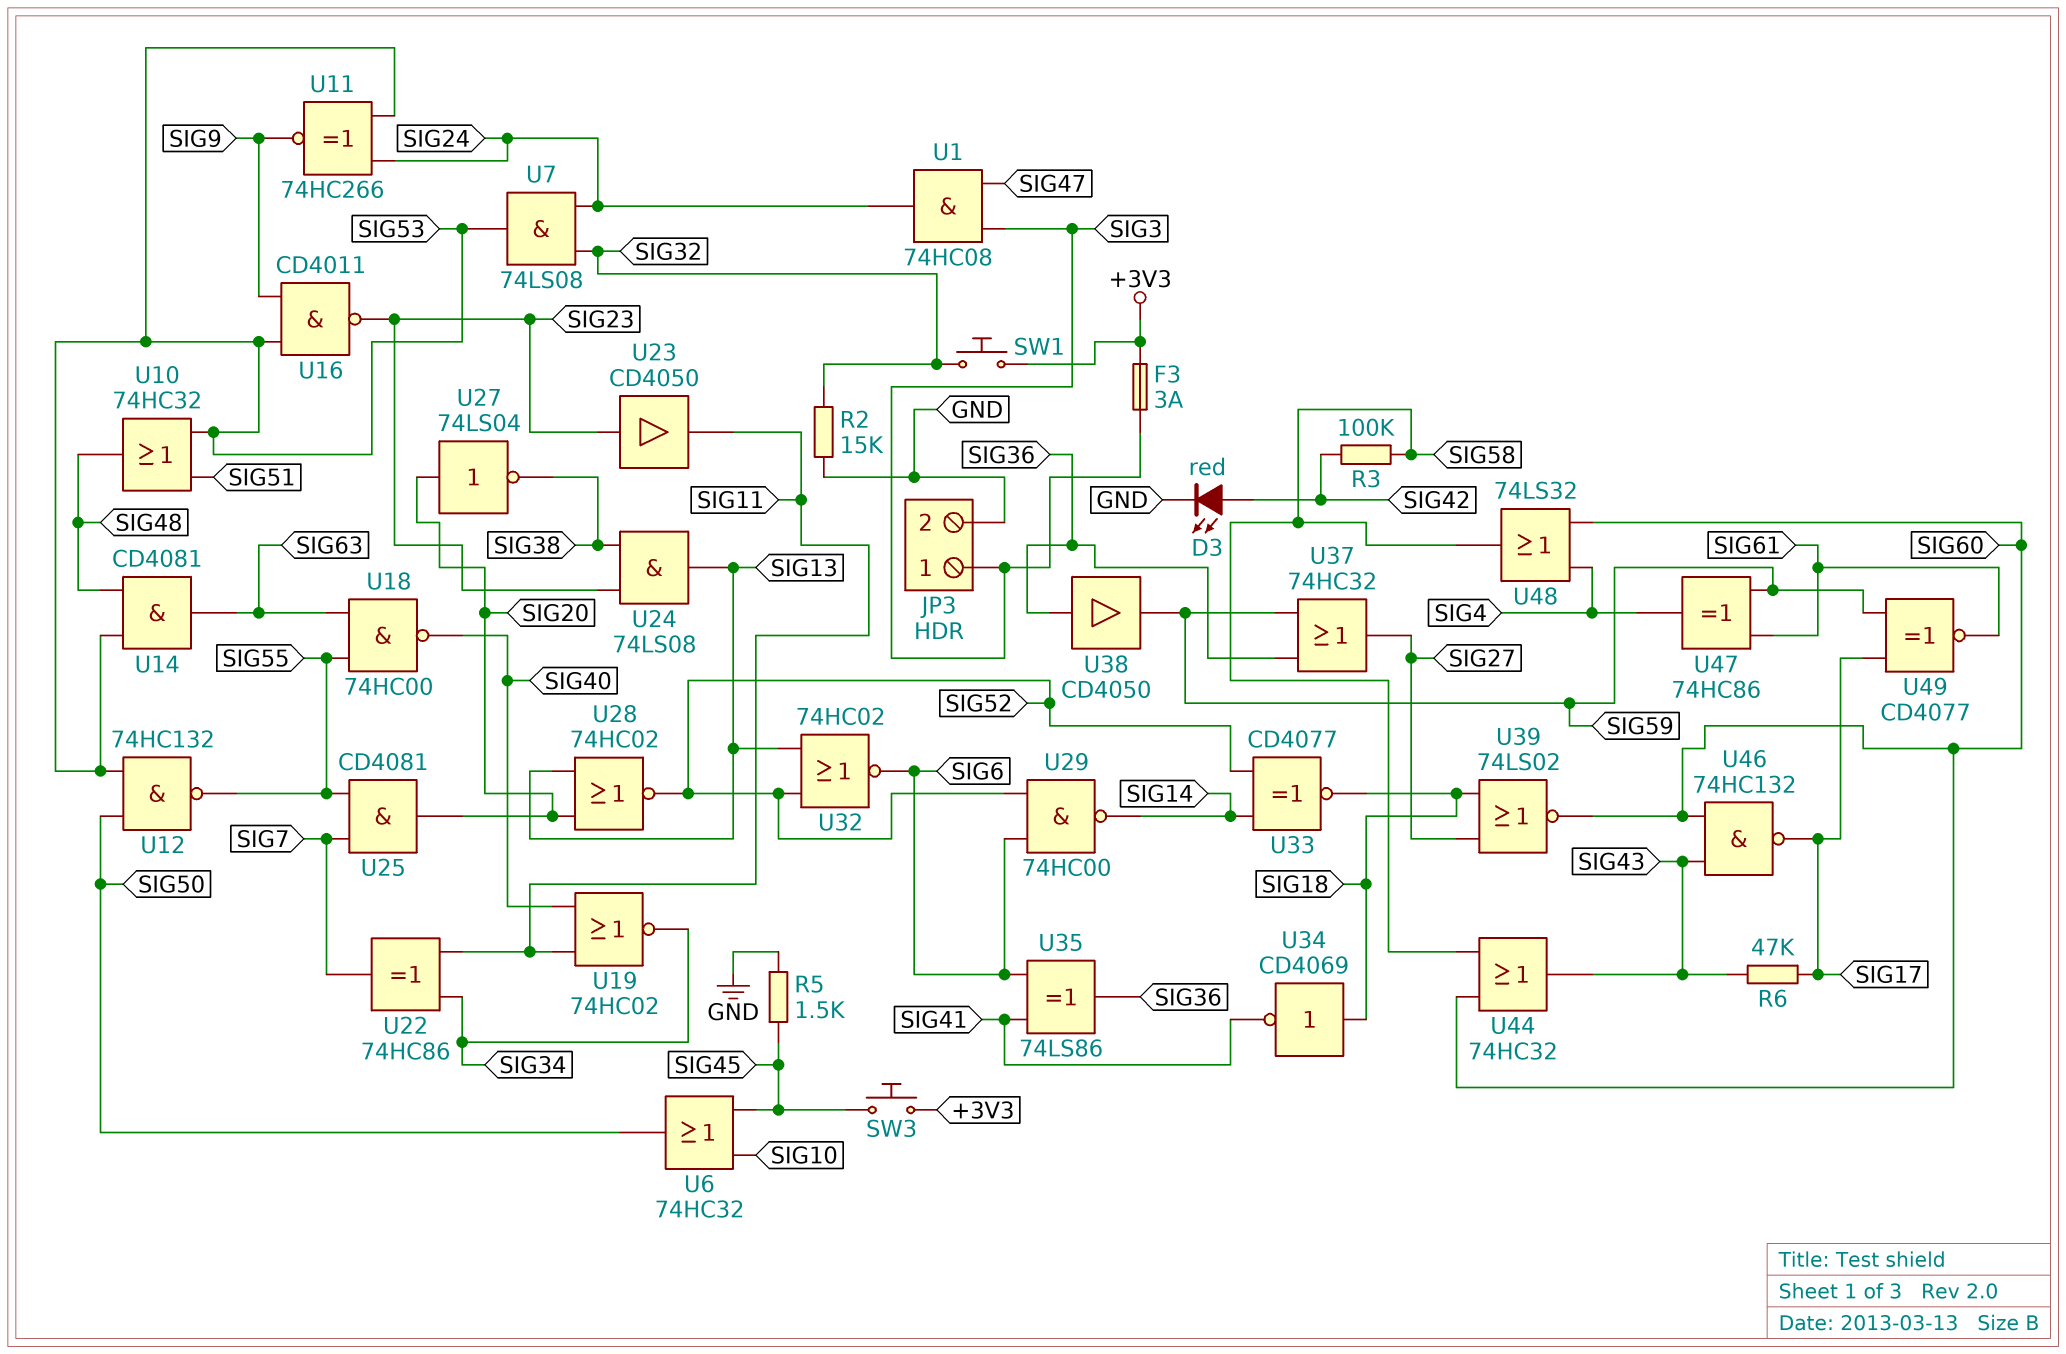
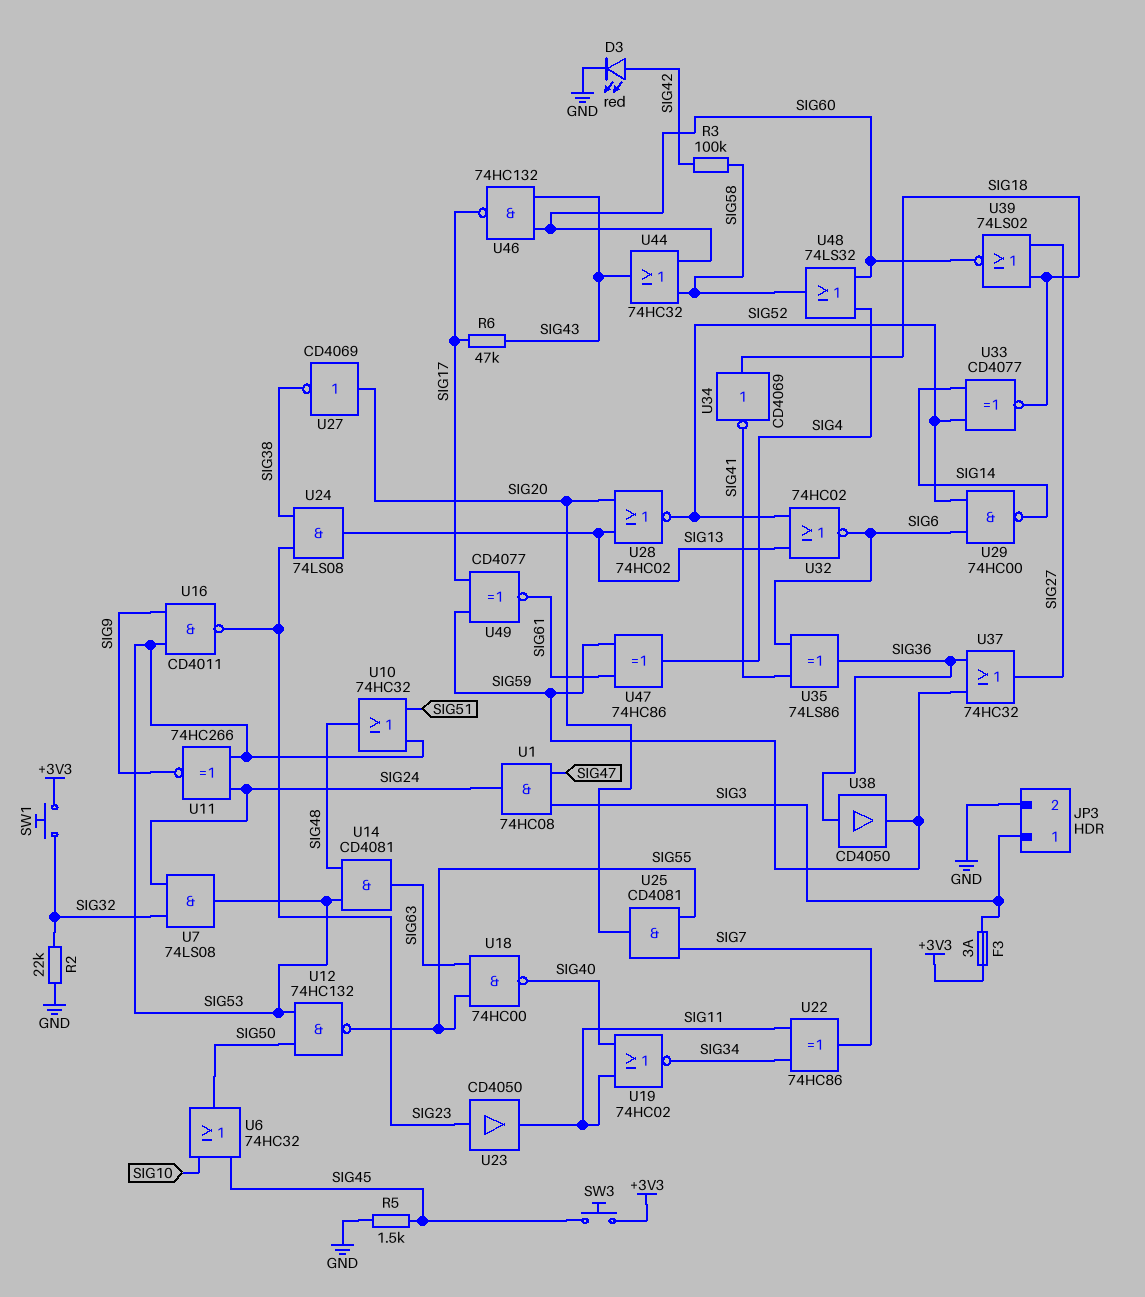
R2: 15k (GND, SIG32) -> 22k (GND, SIG32)
U27: NOT 74LS04 (in SIG20, out SIG38) -> NOT CD4069 (in SIG20, out SIG38)

